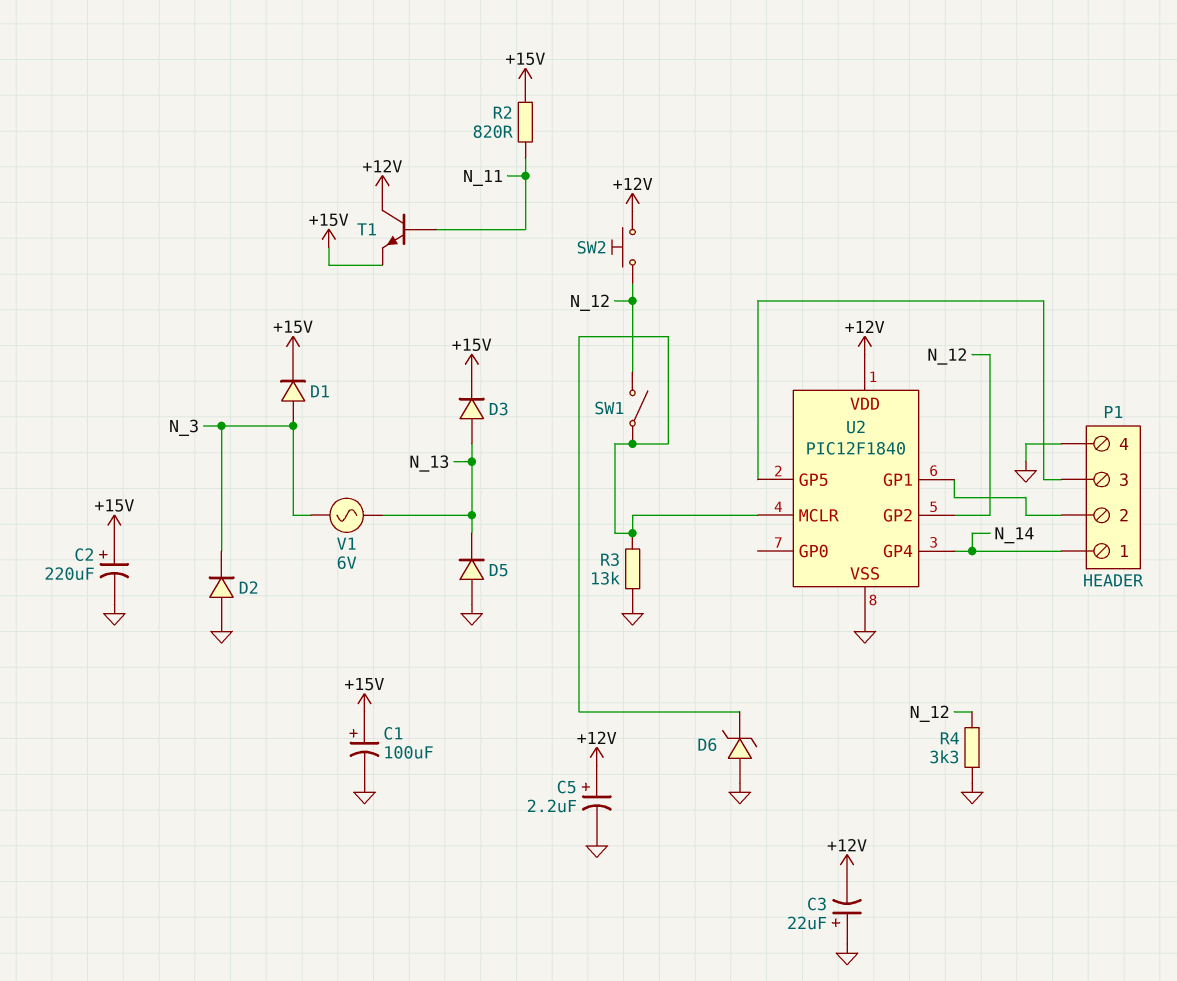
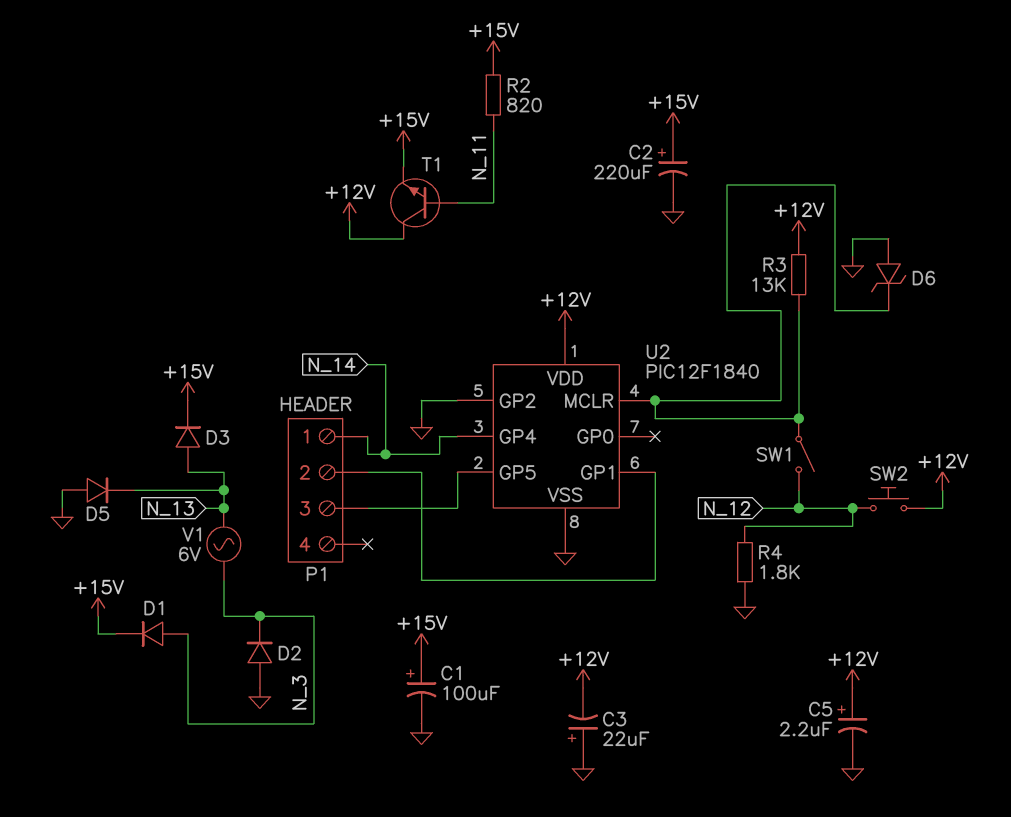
P1 pin 4: GND -> none
R3: 13k (GND, U2/MCLR) -> 13k (+12V, U2/MCLR)
R4: 3.3k (GND, N_12) -> 1.8k (GND, N_12)
U2 pin GP2: N_12 -> GND

